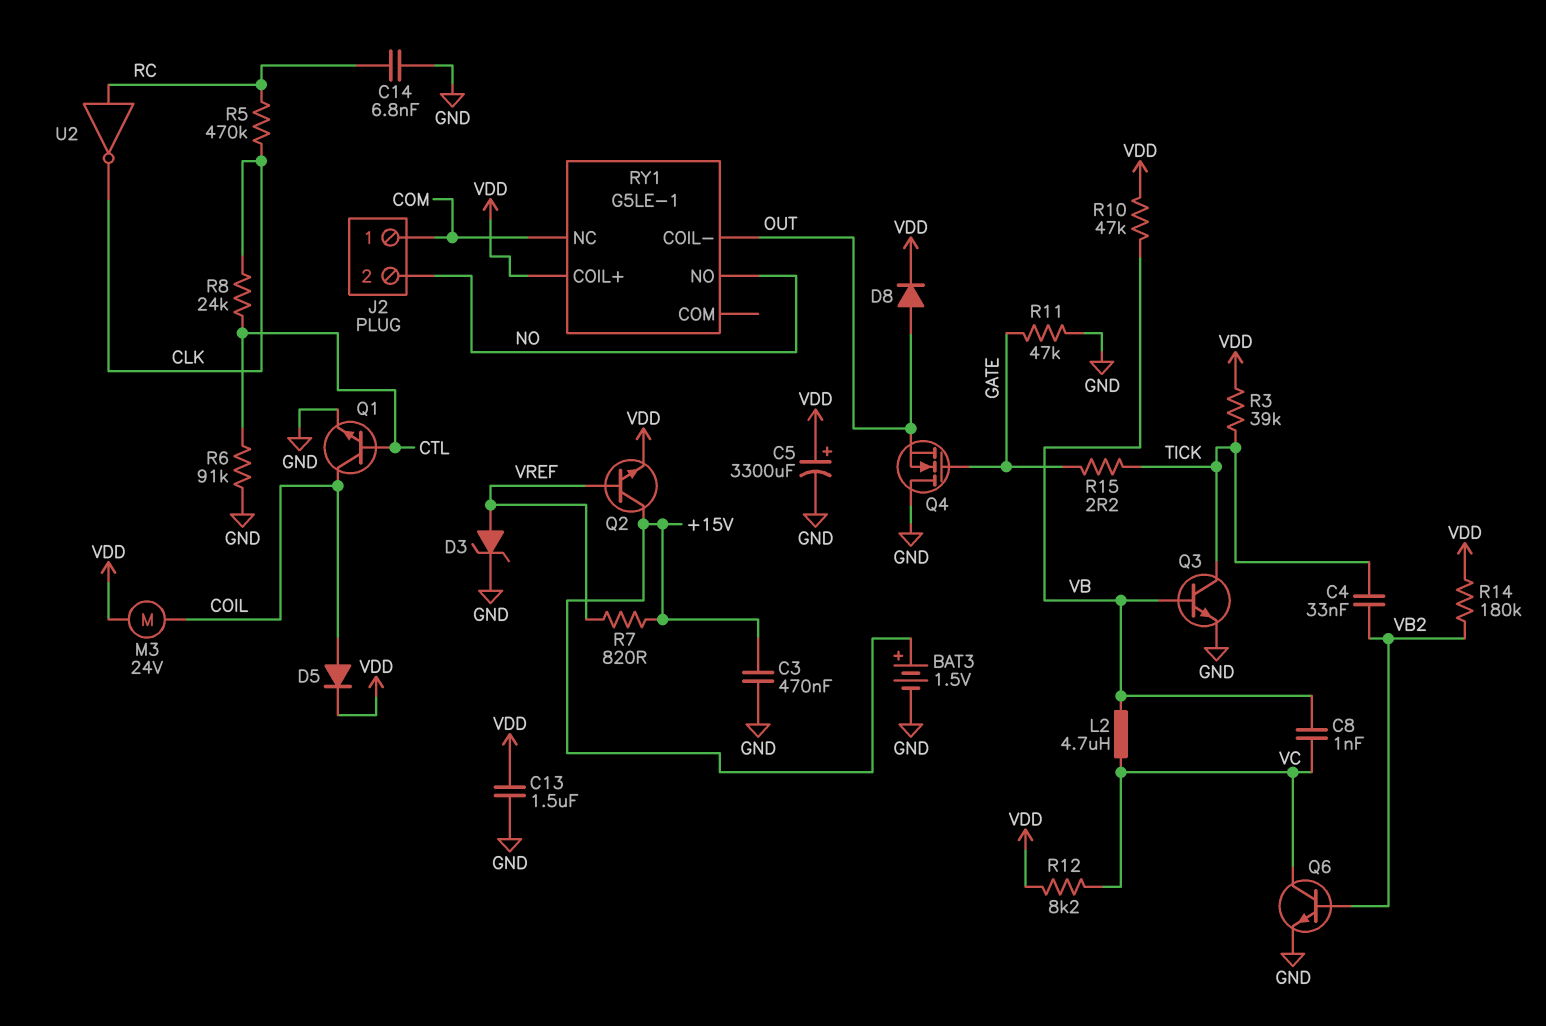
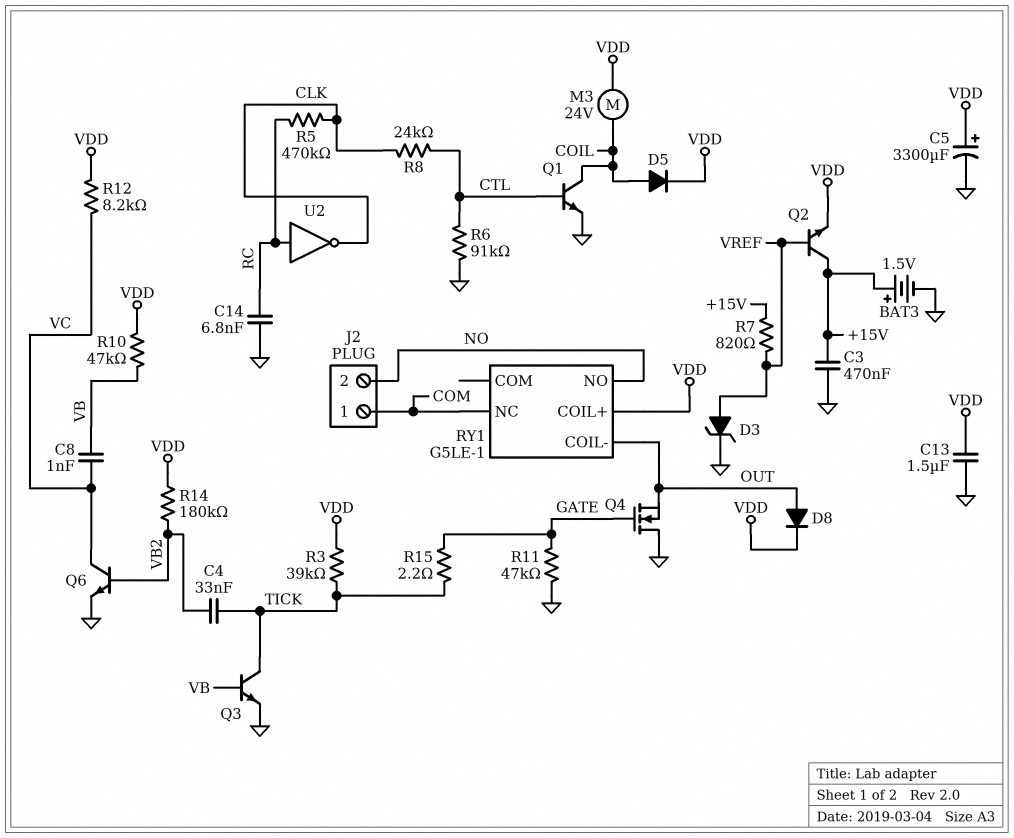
L2: 4.7uH (VB, VC) -> none

